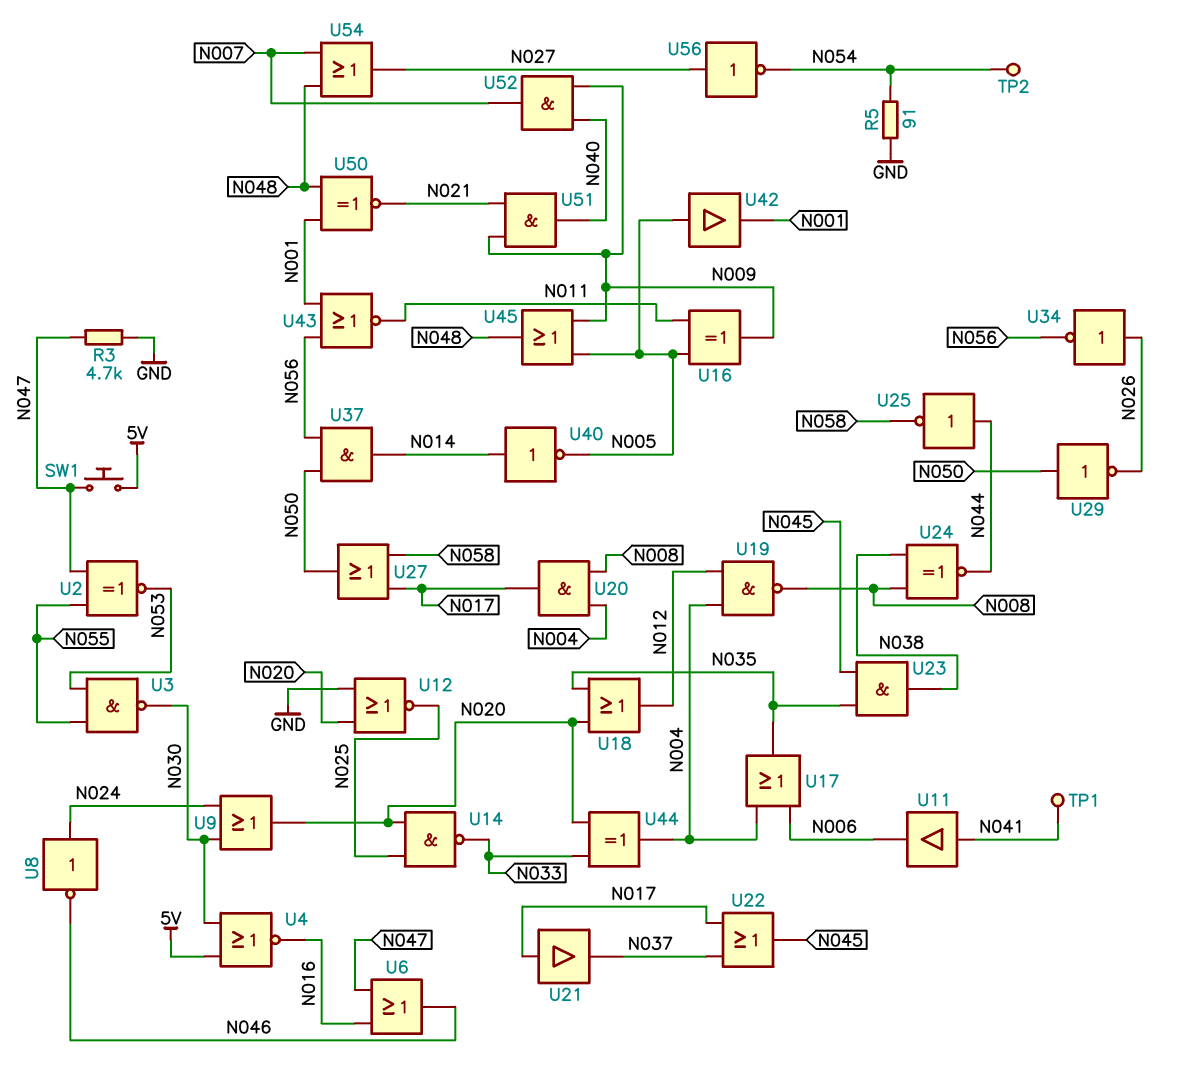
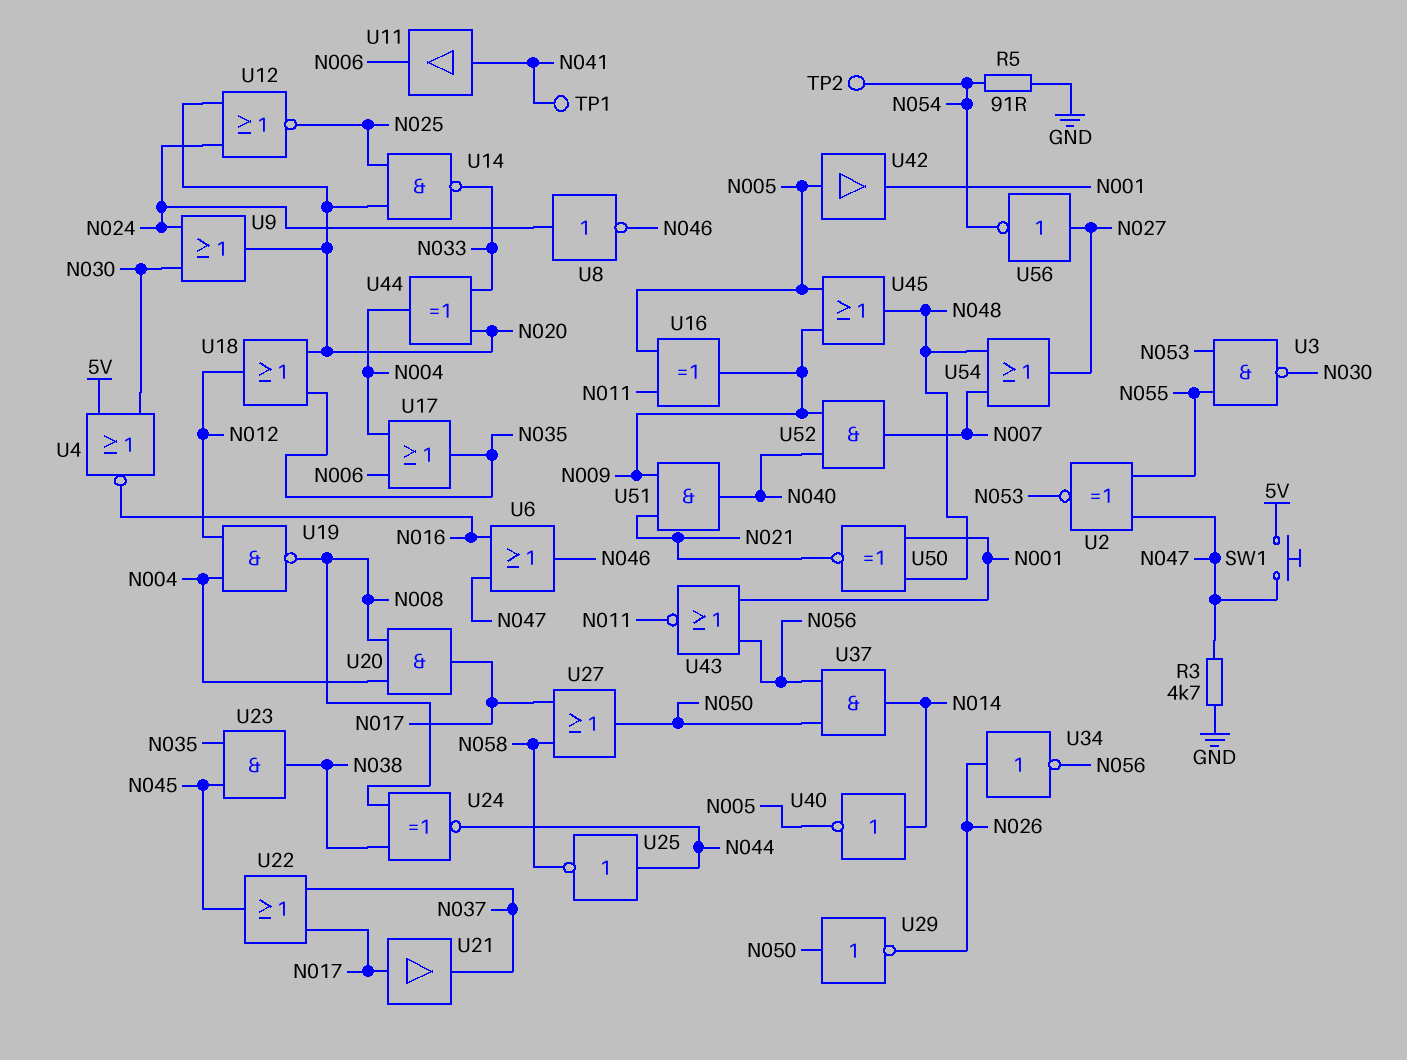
U12: NOR (in GND, in N020, out N025) -> NOR (in N020, in N024, out N025)

